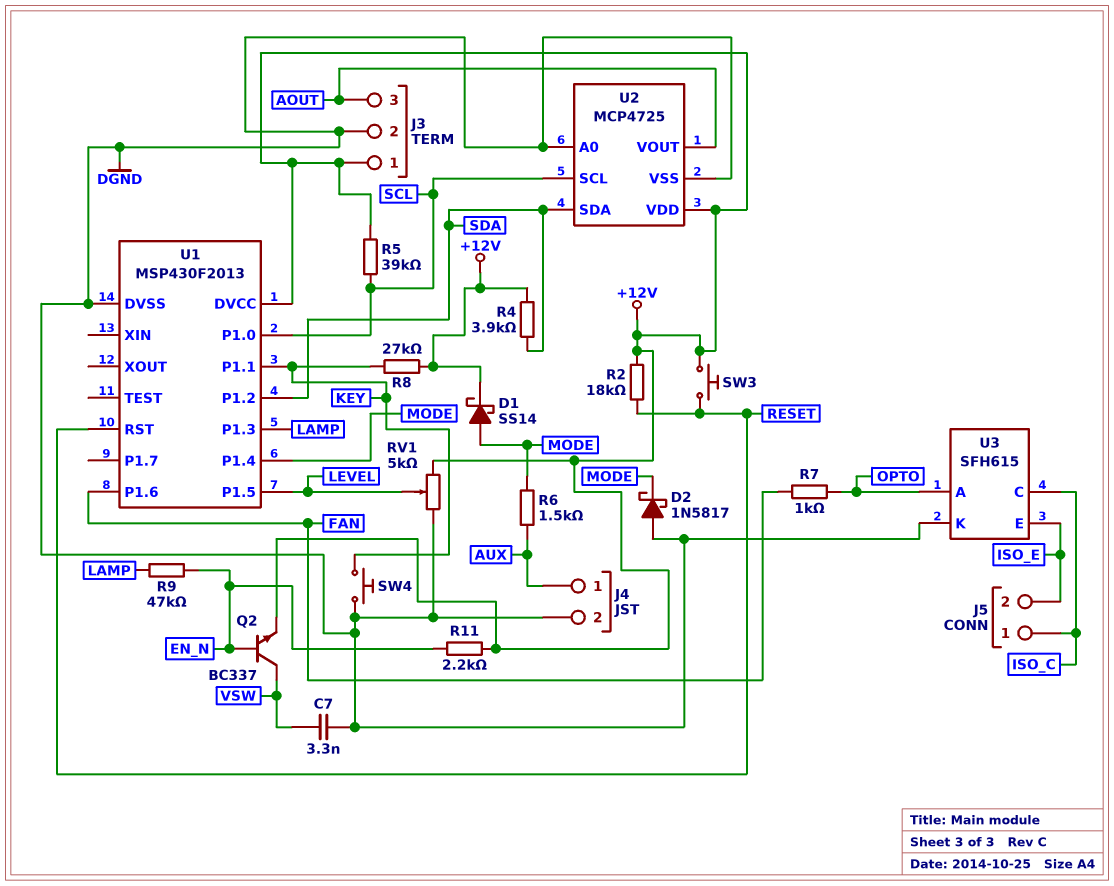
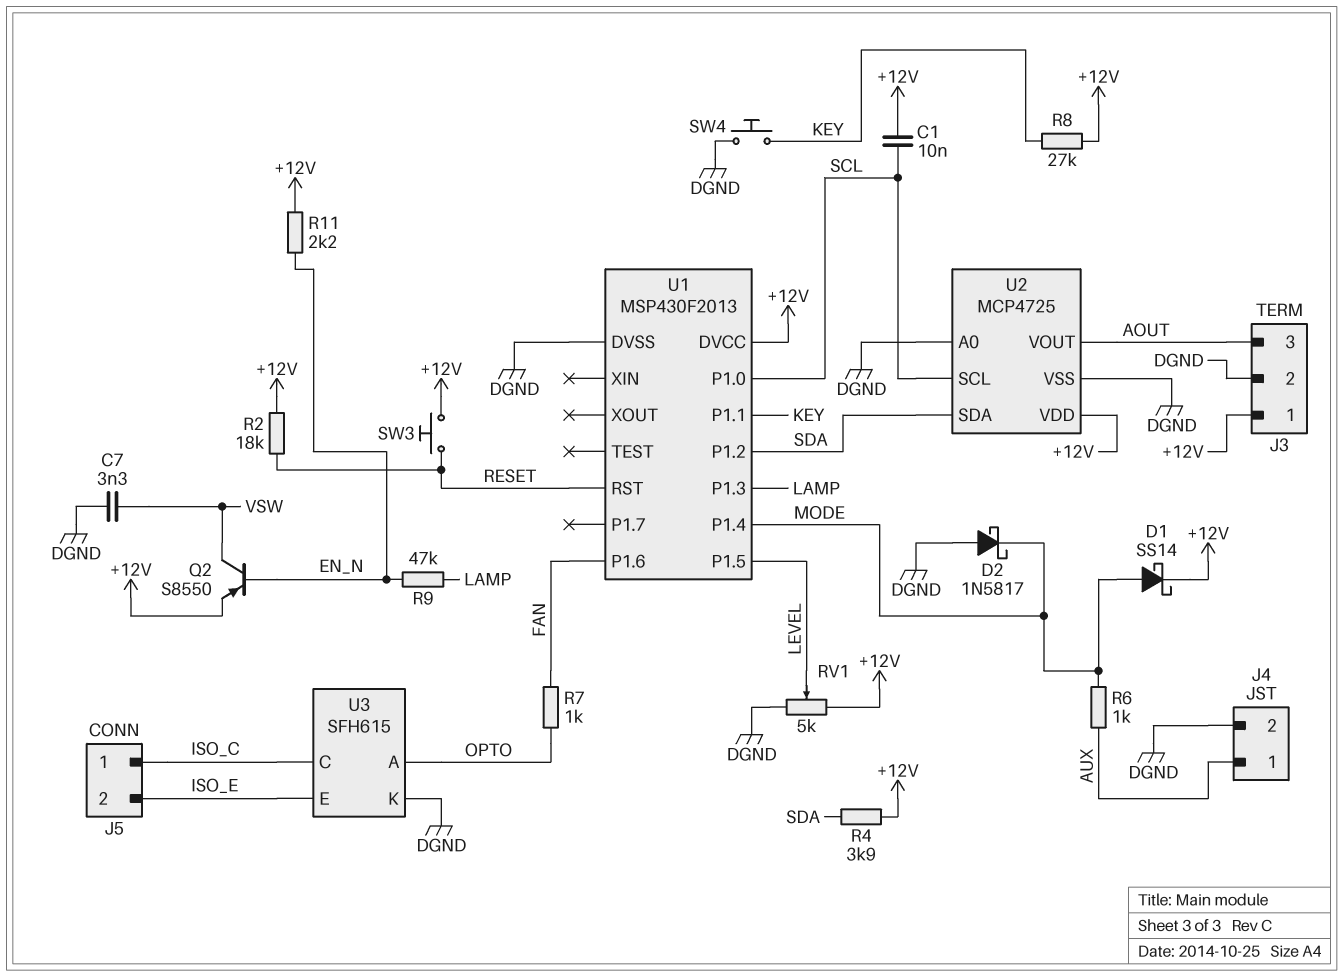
C1: none -> 10nF (+12V, SCL)
Q2: NPN BC337 (B EN_N, C VSW, E +12V) -> PNP S8550 (B EN_N, C VSW, E +12V)
R5: 39k (+12V, SCL) -> none
R6: 1.5k (AUX, MODE) -> 1k (AUX, MODE)

